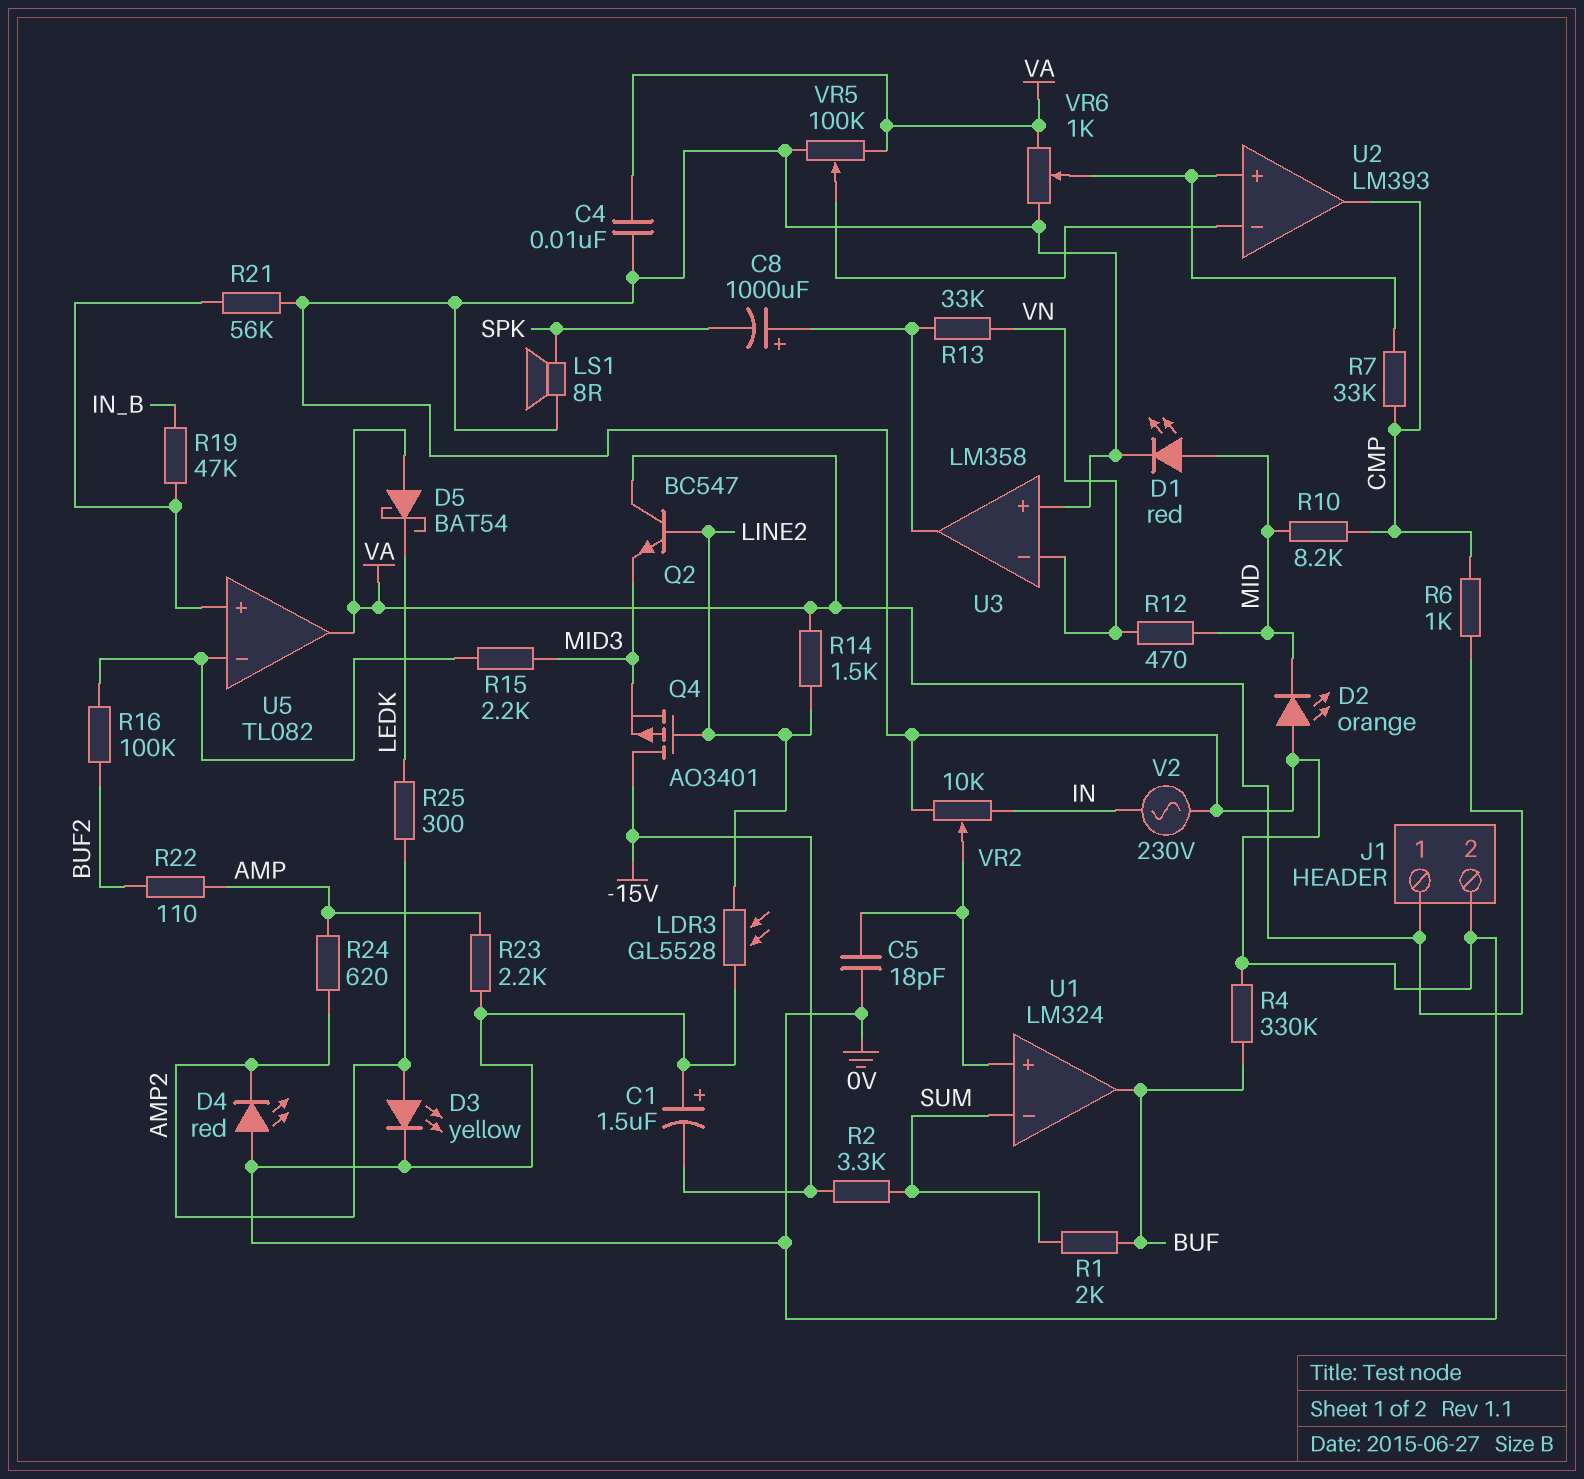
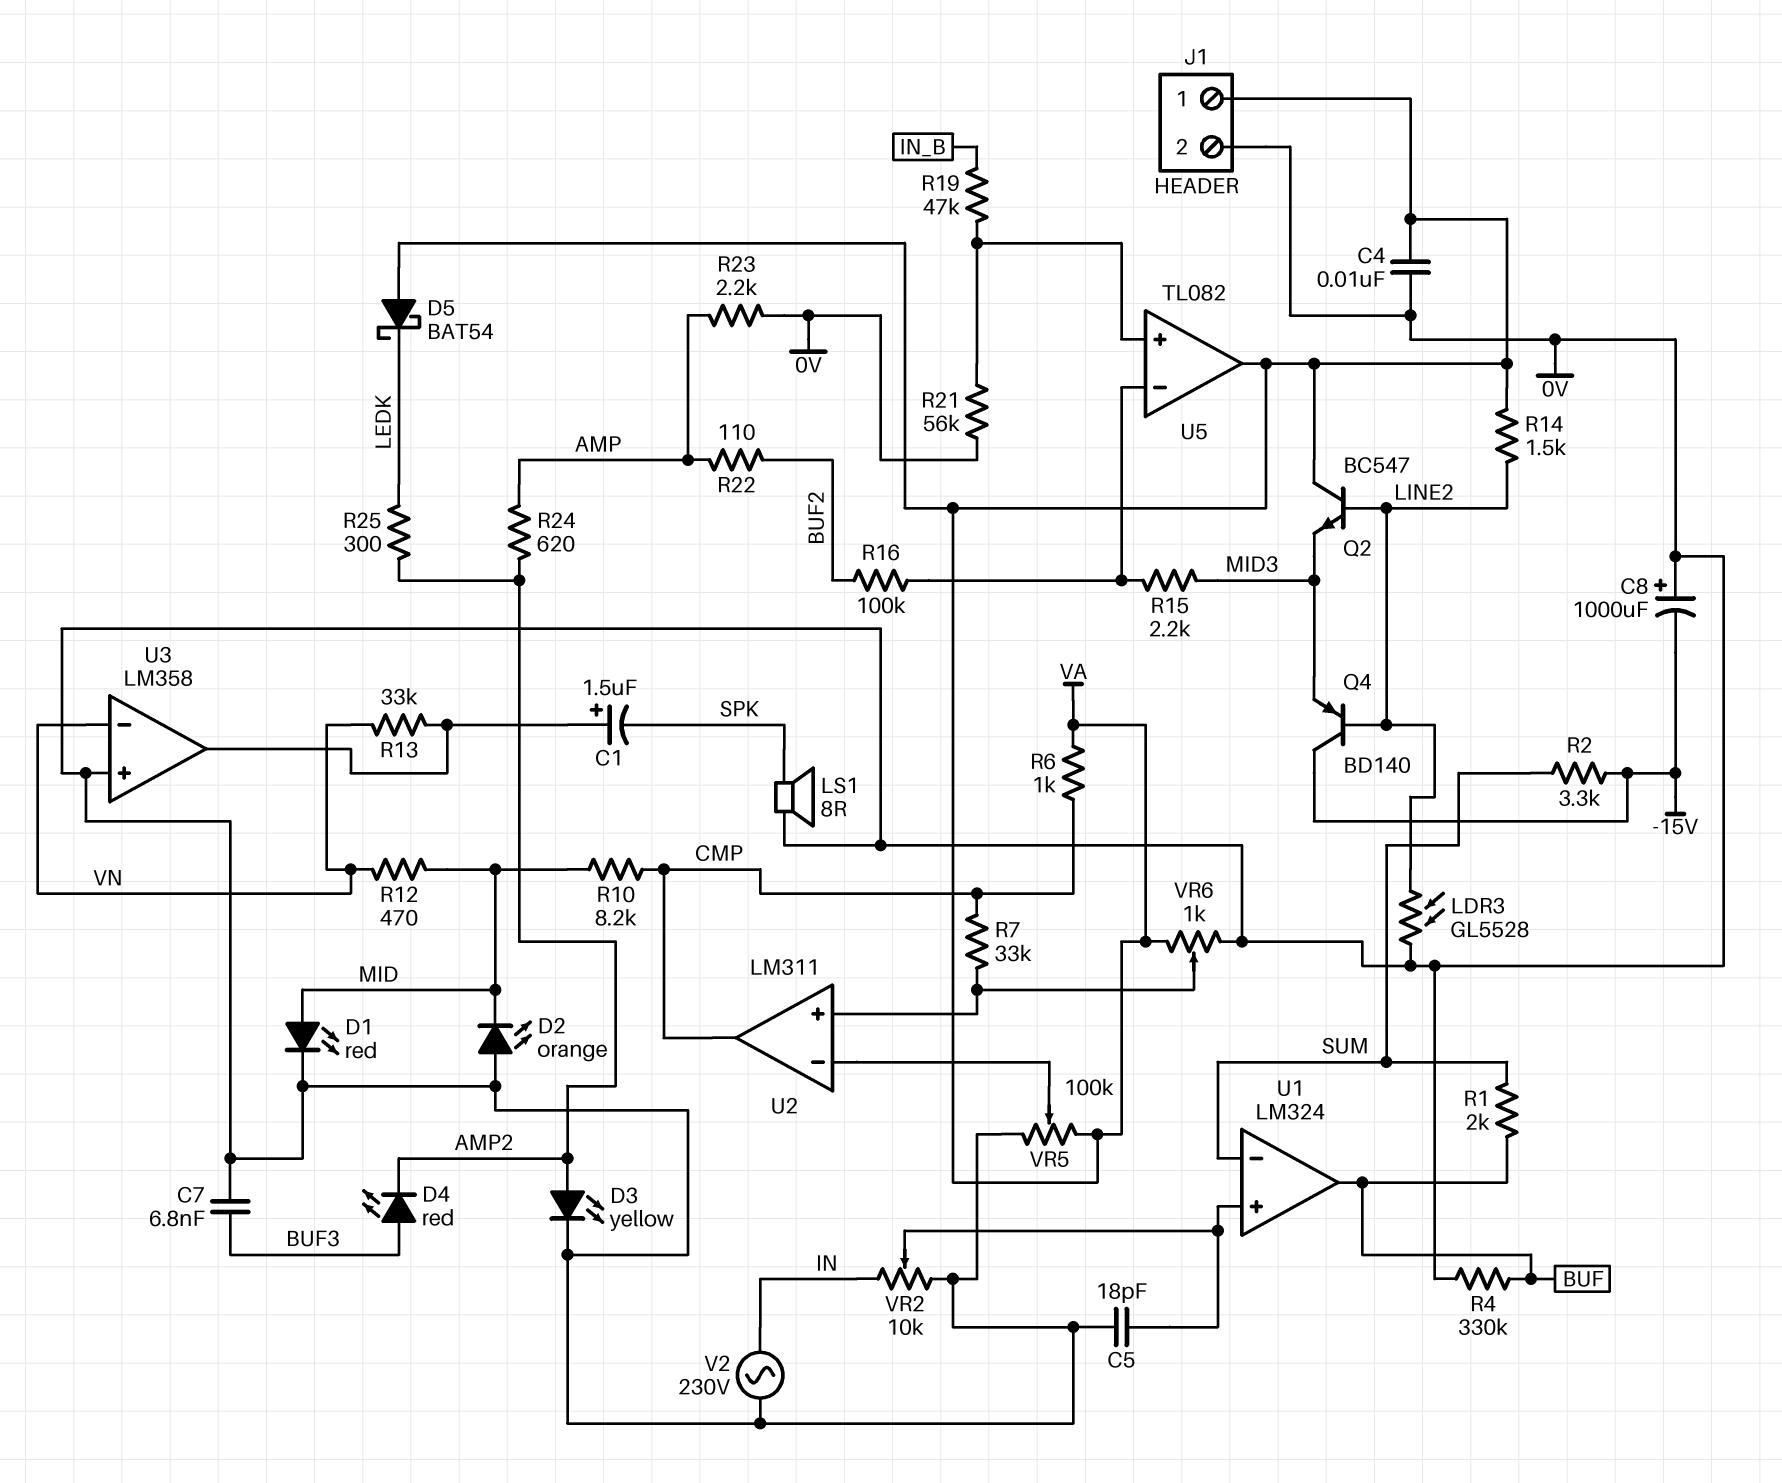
C1: 1.5uF (plus 0V, minus -15V) -> 1.5uF (plus U3/out, minus SPK)
C7: none -> 6.8nF (0V, BUF3)
C8: 1000uF (plus U3/out, minus SPK) -> 1000uF (plus 0V, minus -15V)
D4: LED red (A 0V, K AMP2) -> LED red (A BUF3, K AMP2)
Q4: PMOS AO3401 (G LINE2, D -15V, S MID3) -> PNP BD140 (B LINE2, C -15V, E MID3)
U2: LM393 -> LM311

